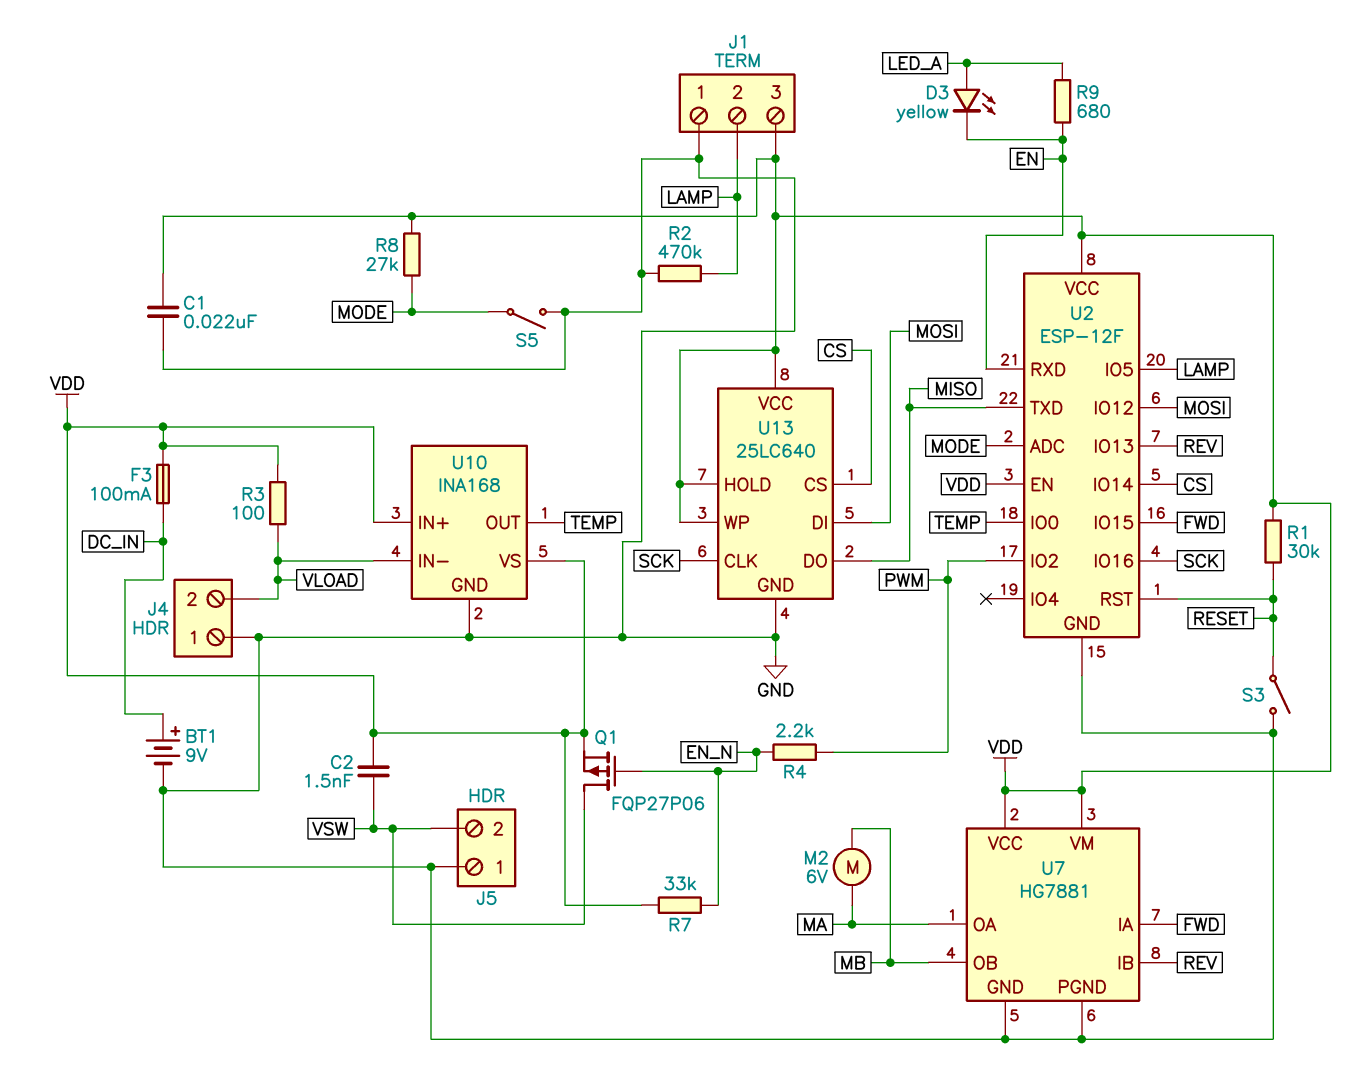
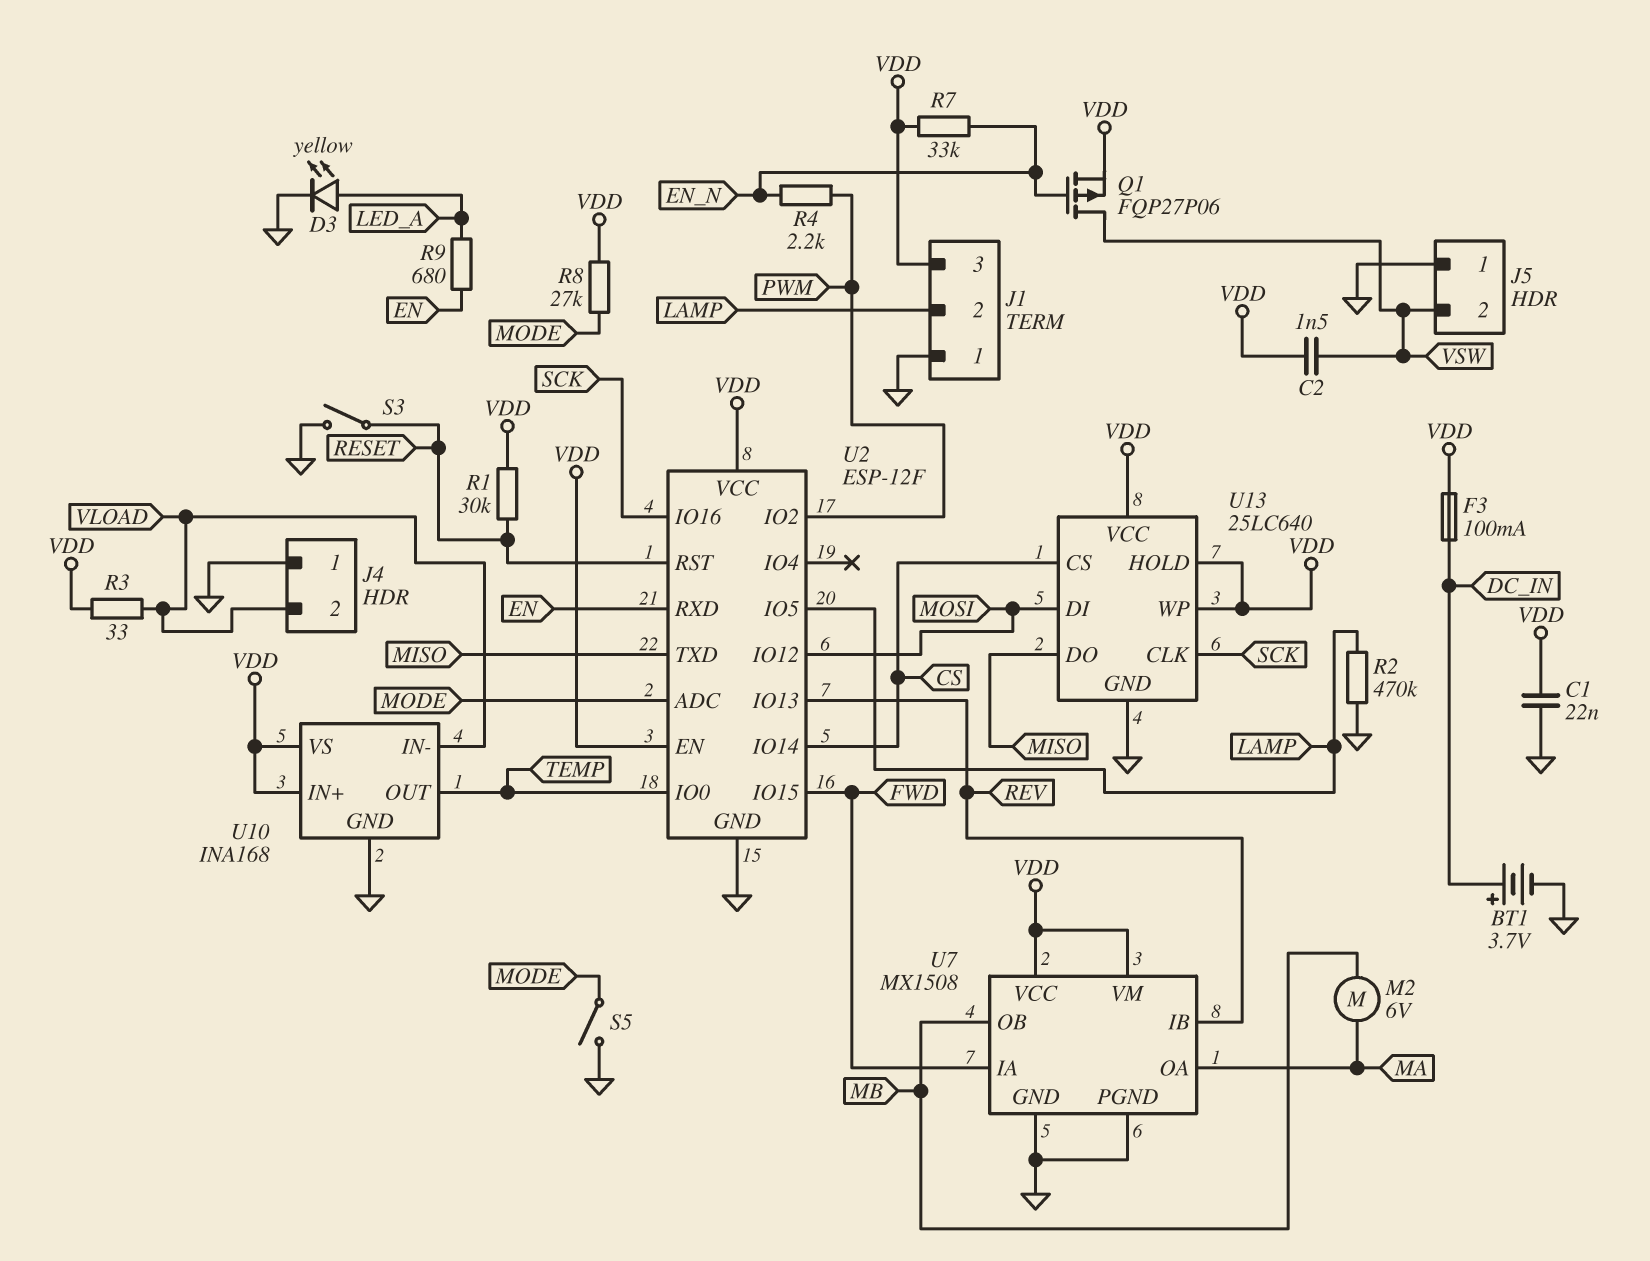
BT1: 9V (plus DC_IN, minus GND) -> 3.7V (plus DC_IN, minus GND)
D3: LED yellow (A LED_A, K EN) -> LED yellow (A LED_A, K GND)
R3: 100 (VDD, VLOAD) -> 33 (VDD, VLOAD)
U7: HG7881 -> MX1508

